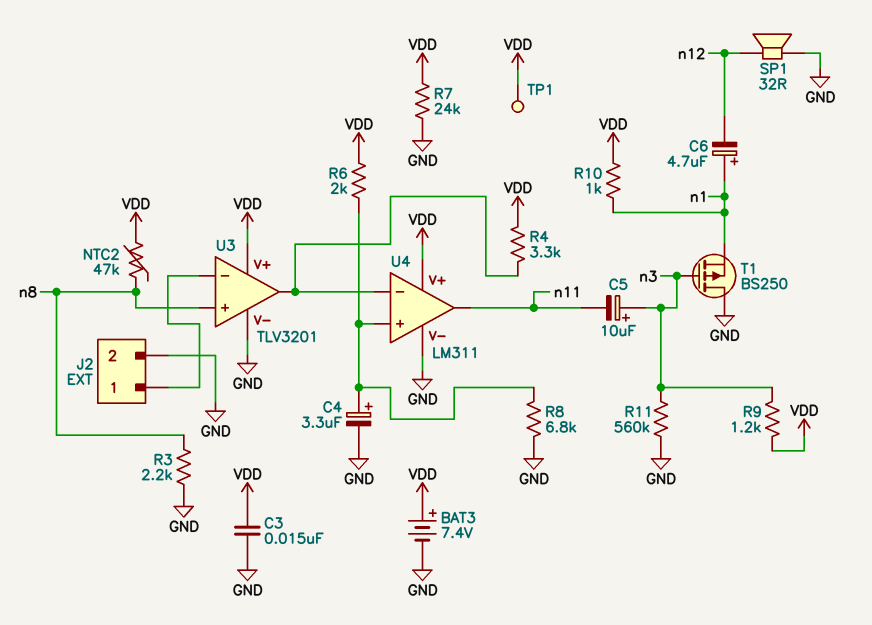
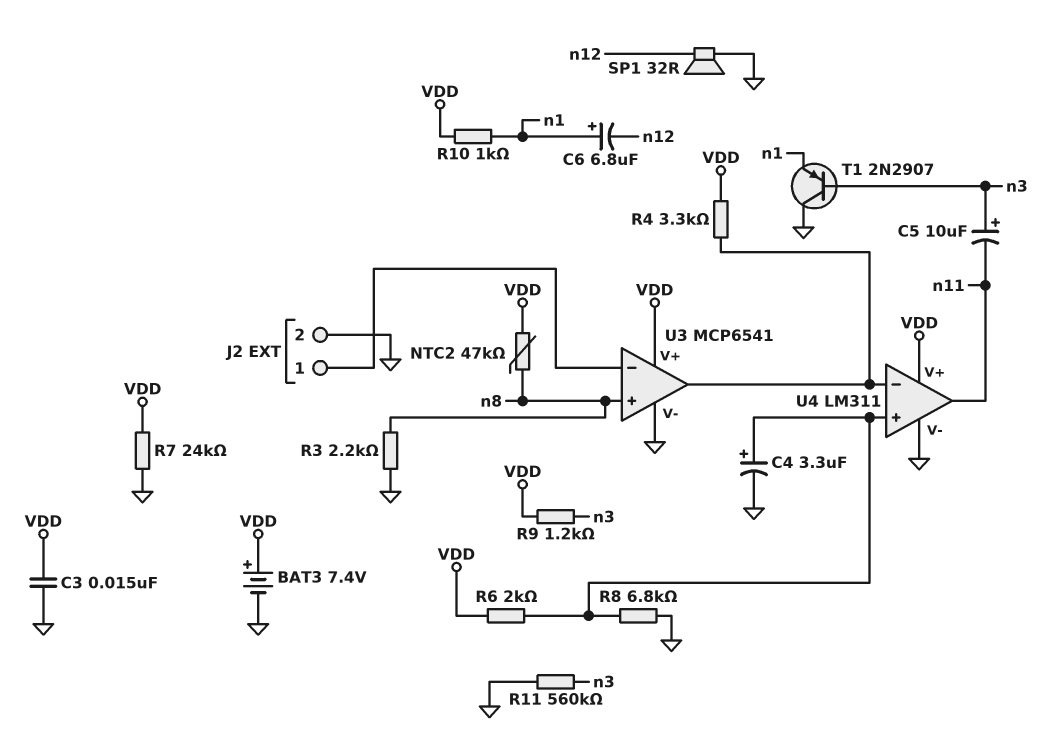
C6: 4.7uF (plus n1, minus n12) -> 6.8uF (plus n1, minus n12)
T1: PMOS BS250 (G n3, D GND, S n1) -> PNP 2N2907 (B n3, C GND, E n1)
TP1: test point (VDD) -> none
U3: TLV3201 -> MCP6541

